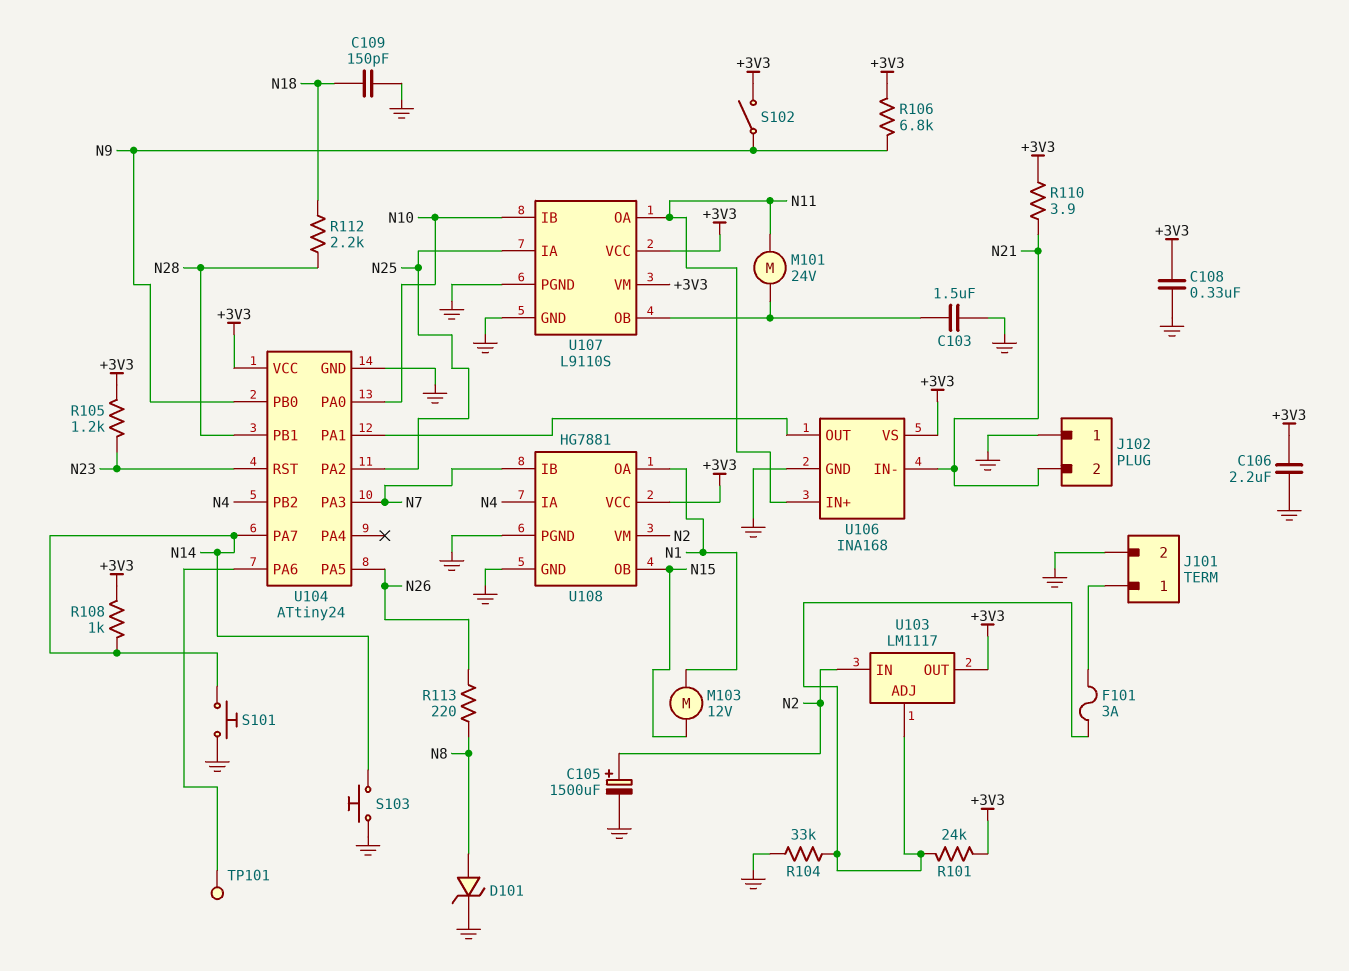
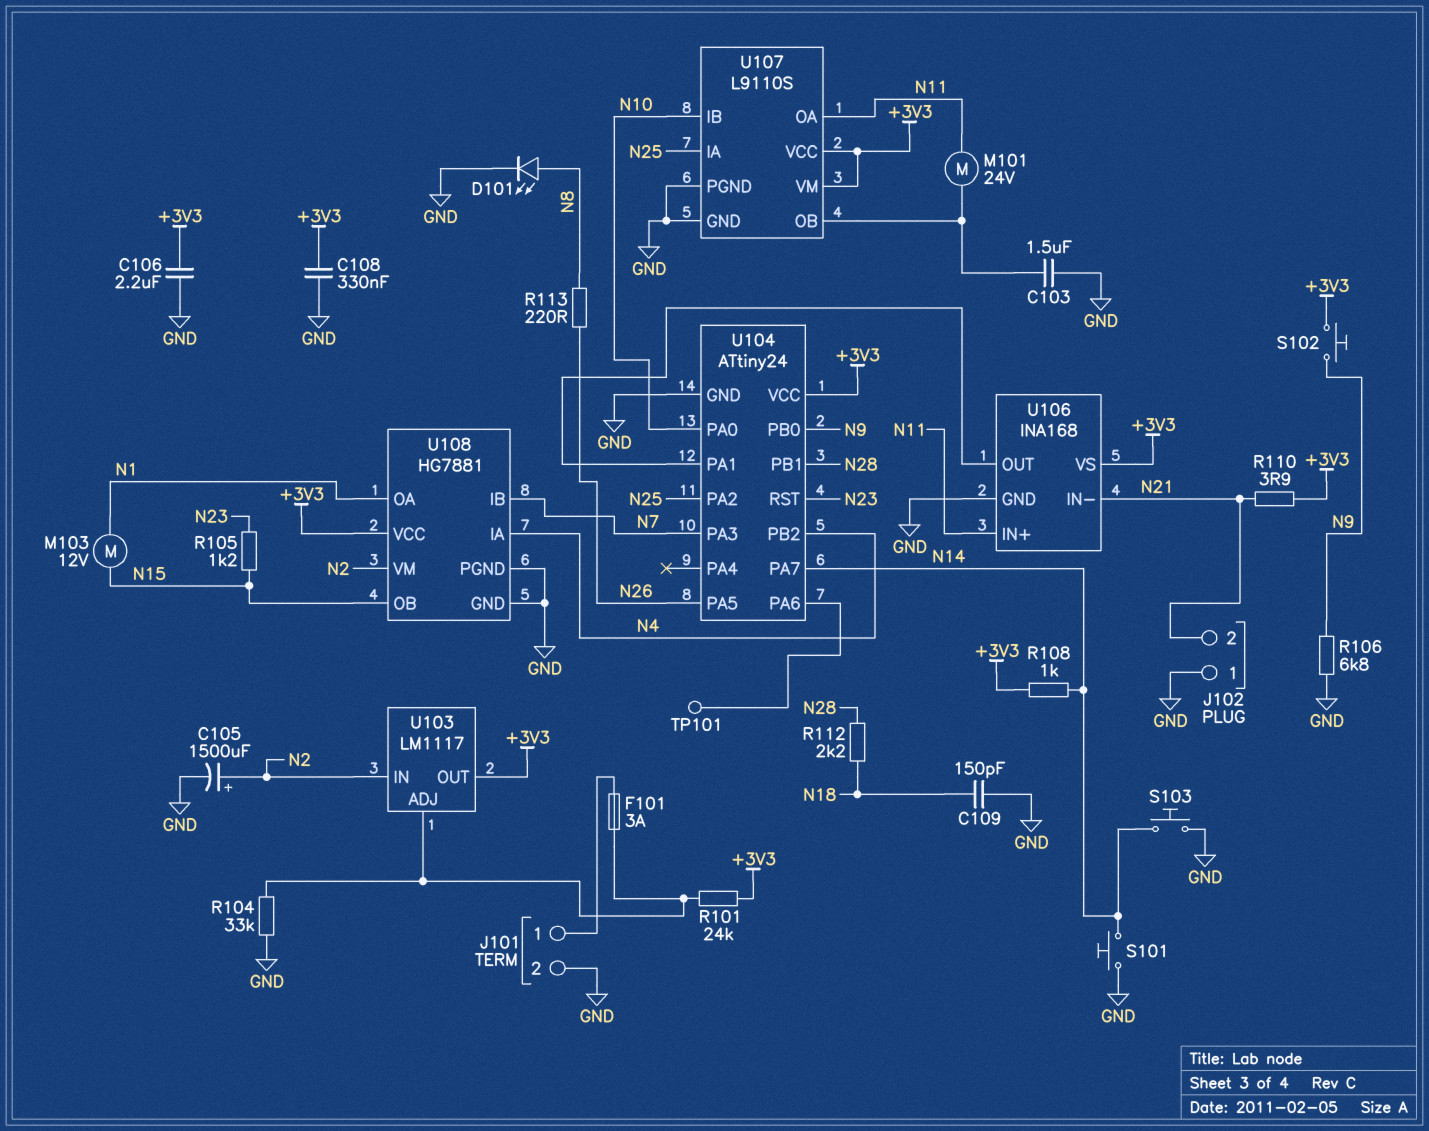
D101: zener (A N8, K GND) -> LED (A N8, K GND)
R105: 1.2k (+3V3, N23) -> 1.2k (N15, N23)
R106: 6.8k (+3V3, N9) -> 6.8k (GND, N9)
S102: switch (+3V3, N9) -> button (+3V3, N9)

